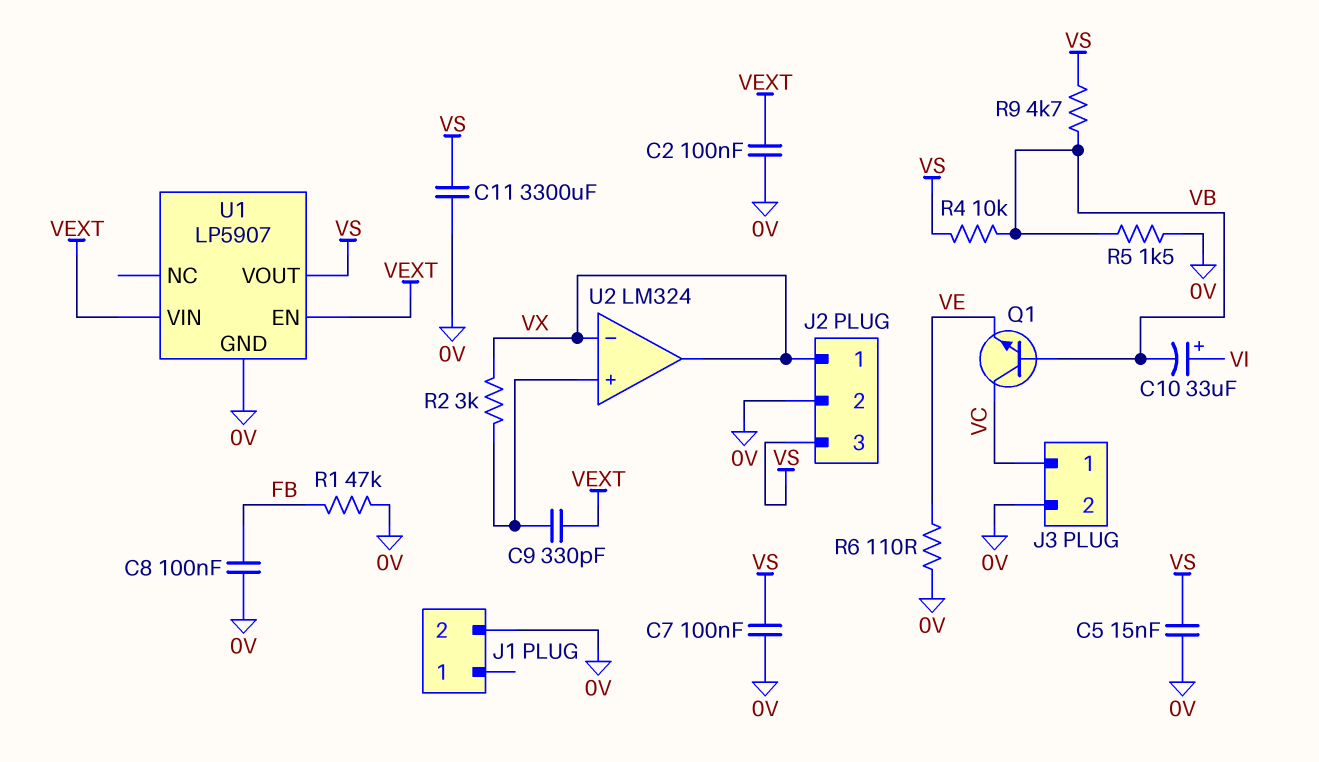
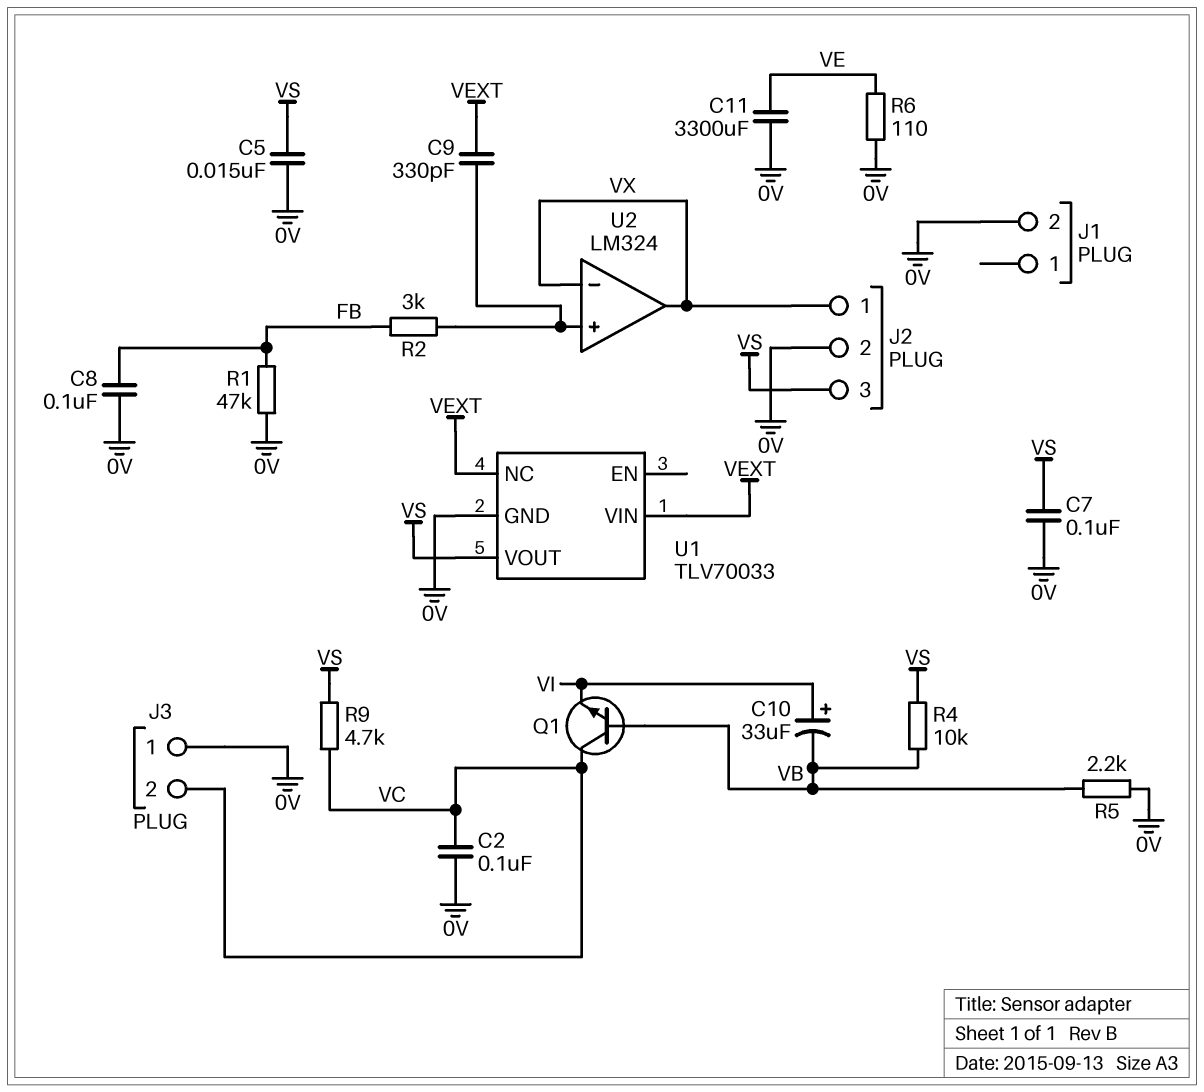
C2: 100nF (0V, VEXT) -> 100nF (0V, VC)
C11: 3300uF (0V, VS) -> 3300uF (0V, VE)
J3 pin 1: VC -> 0V
J3 pin 2: 0V -> VC
Q1: NPN (B VB, C VC, E VE) -> NPN (B VB, C VC, E VI)
R2: 3k (U2/in+, VX) -> 3k (FB, U2/in+)
R5: 1.5k (0V, VB) -> 2.2k (0V, VB)
R9: 4.7k (VB, VS) -> 4.7k (VC, VS)
U1: LP5907 -> TLV70033
U1 pin EN: VEXT -> none
U1 pin NC: none -> VEXT

